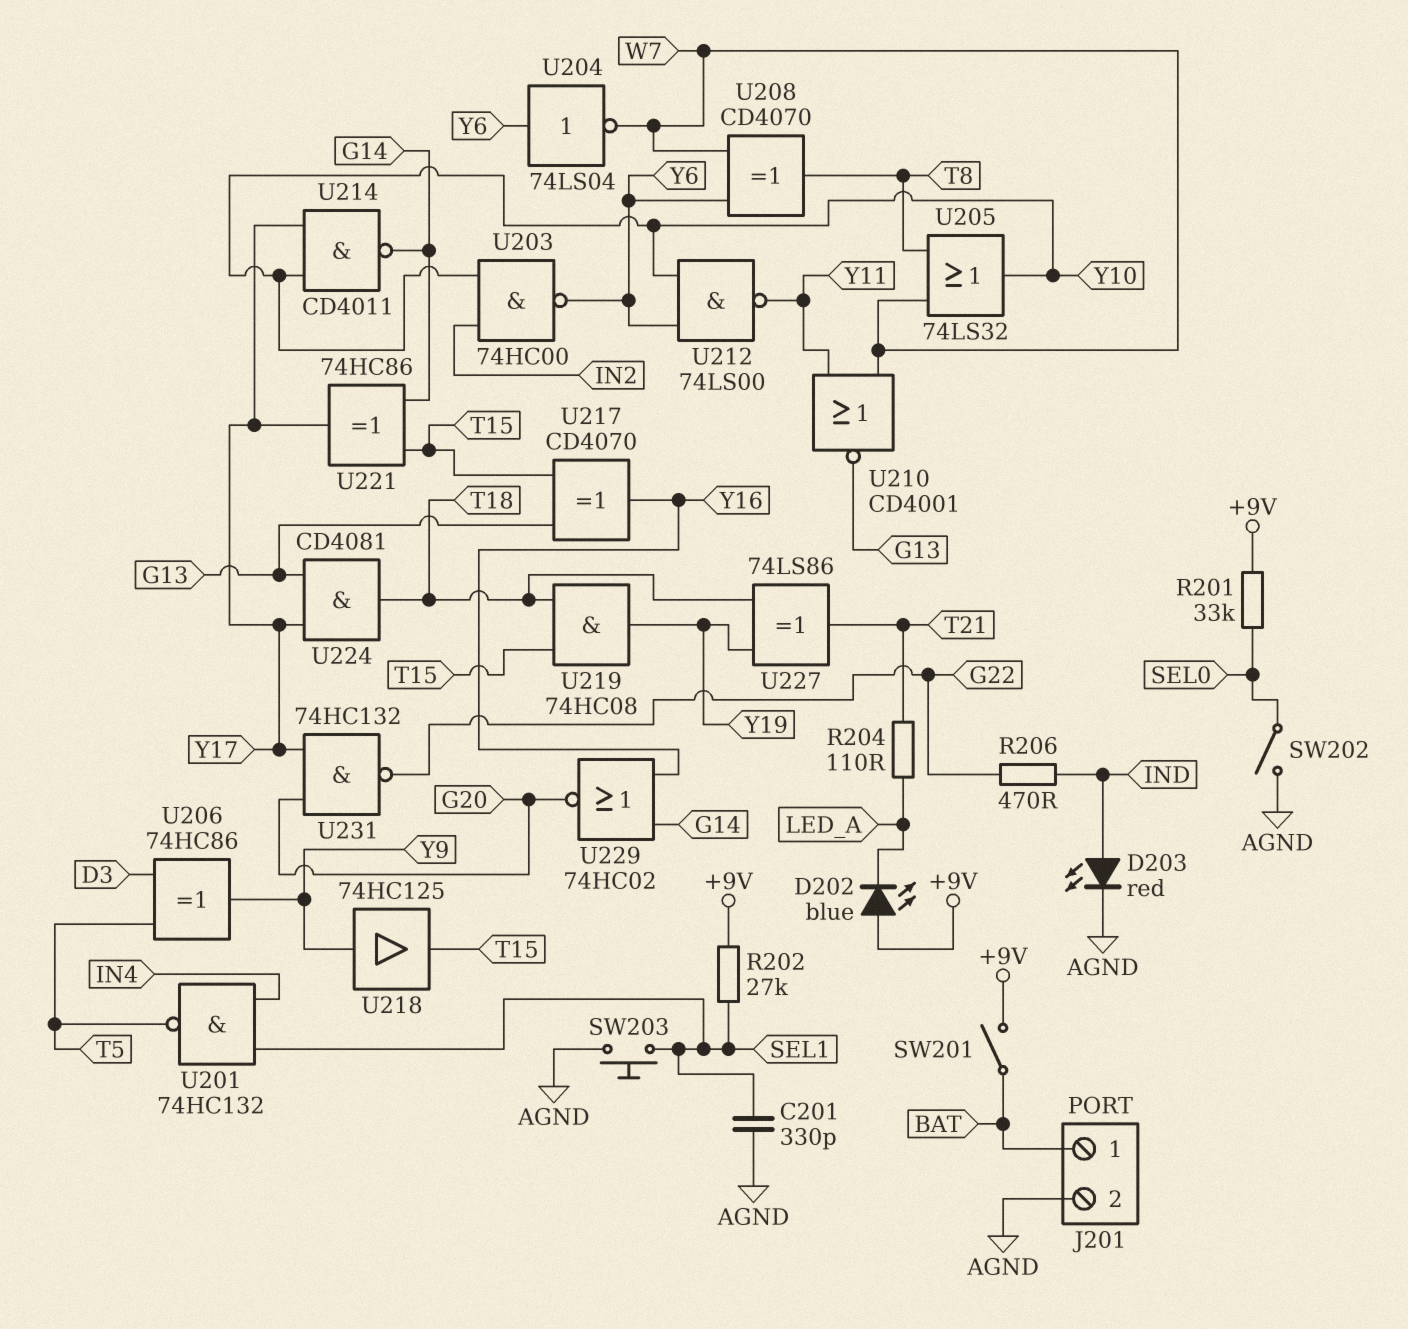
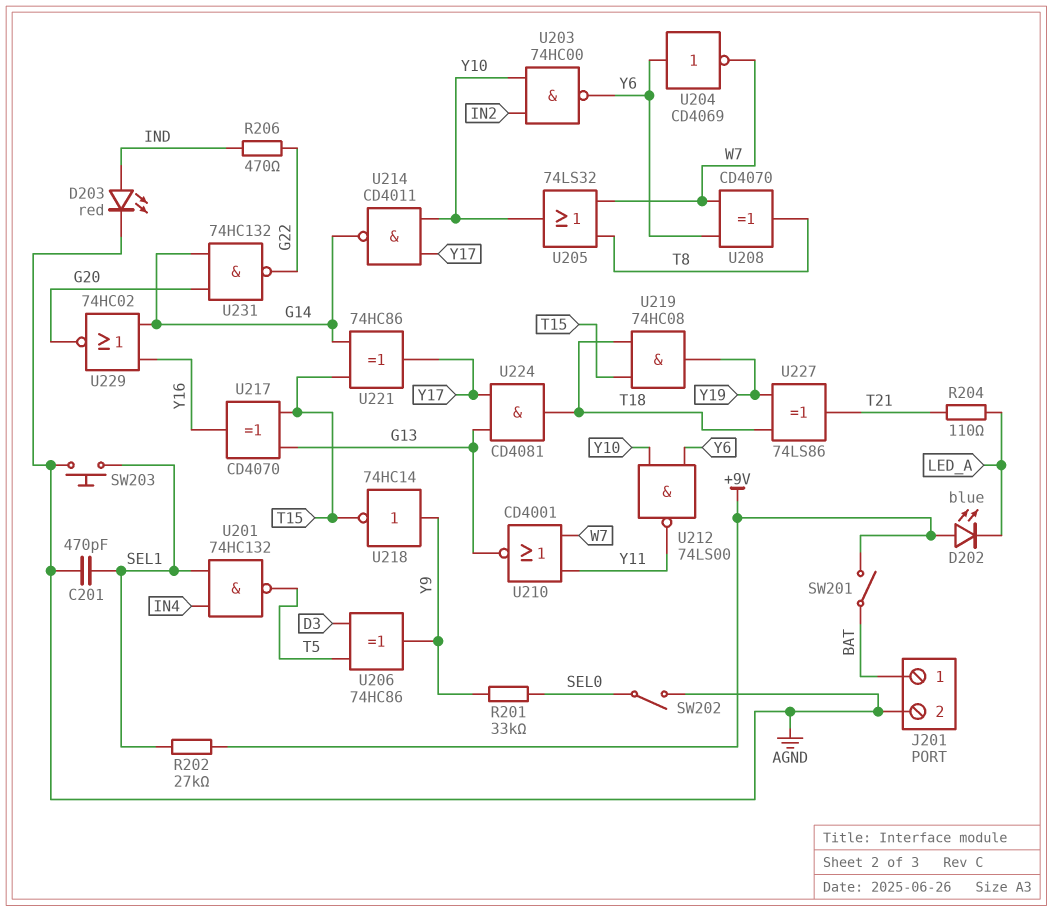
C201: 330pF (AGND, SEL1) -> 470pF (AGND, SEL1)
R201: 33k (+9V, SEL0) -> 33k (SEL0, Y9)
U204: NOT 74LS04 (in Y6, out W7) -> NOT CD4069 (in Y6, out W7)
U218: buffer 74HC125 (in Y9, out T15) -> NOT 74HC14 (in Y9, out T15)
U231: NAND 74HC132 (in G20, in Y17, out G22) -> NAND 74HC132 (in G14, in G20, out G22)

